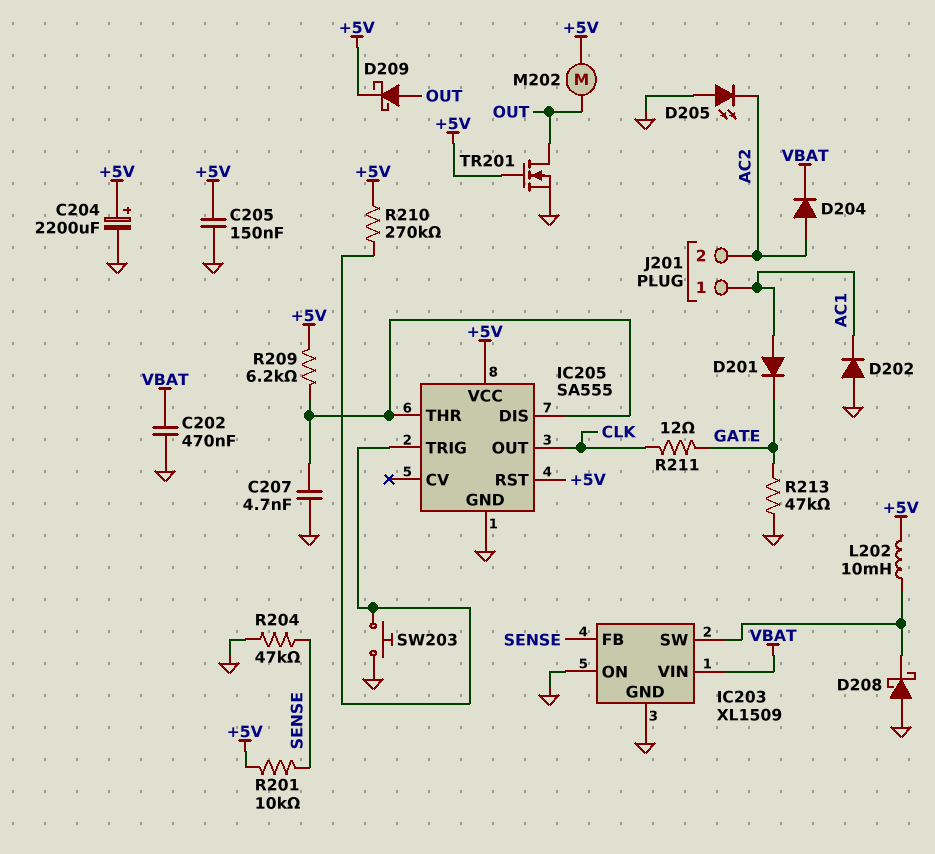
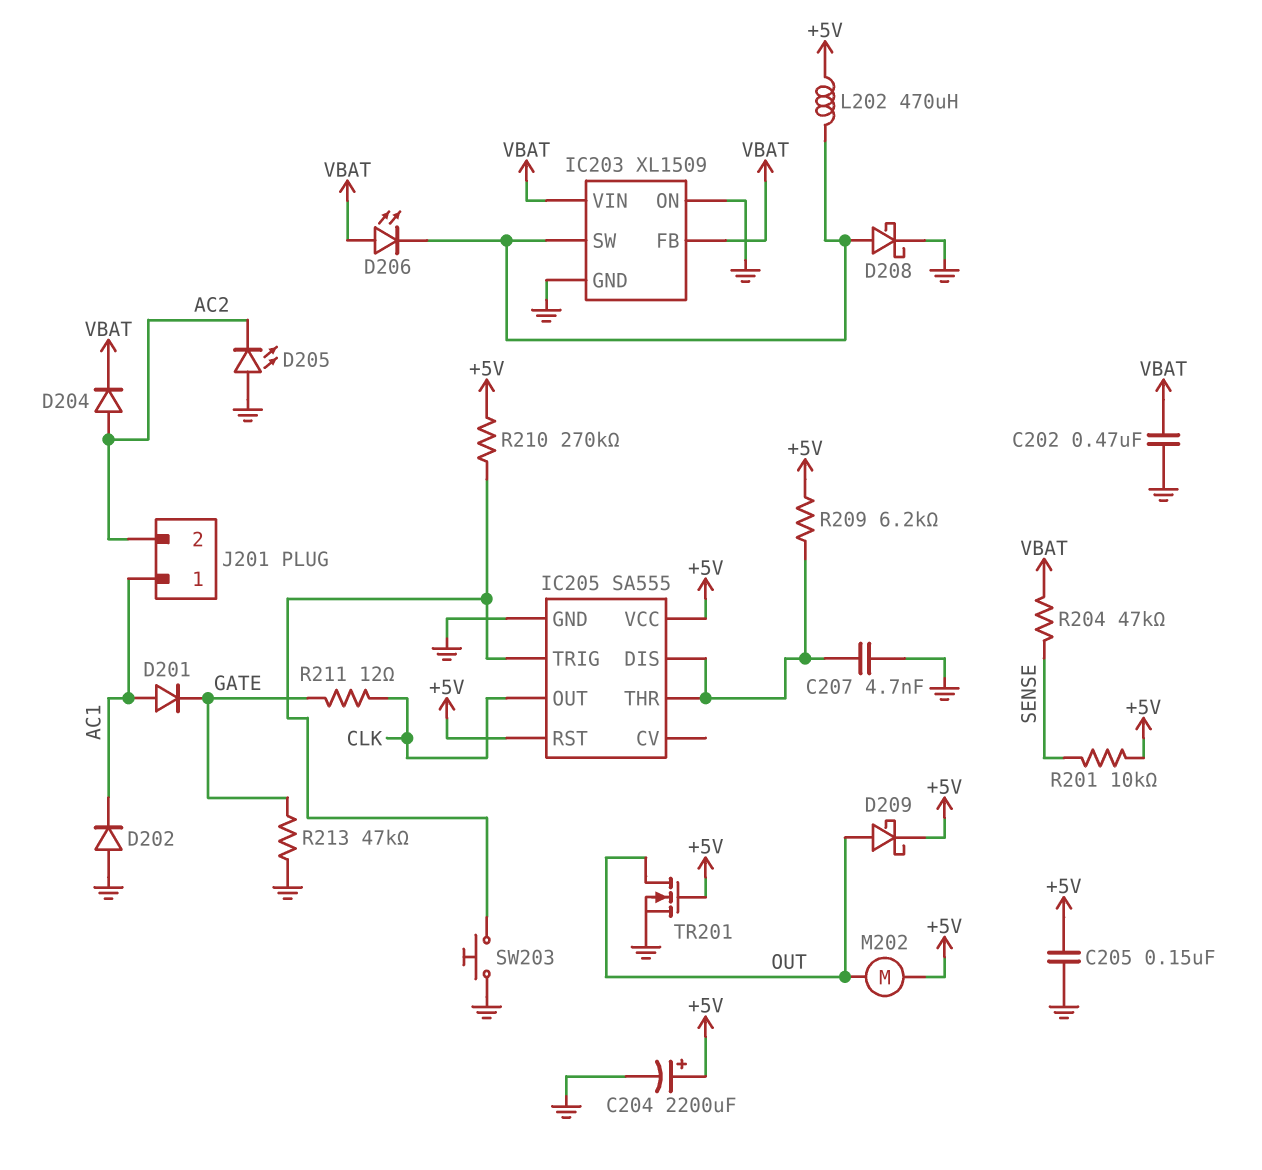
D206: none -> LED (A VBAT, K IC203/SW)
D208: schottky (A GND, K IC203/SW) -> schottky (A IC203/SW, K GND)
IC203 pin FB: SENSE -> VBAT
L202: 10mH (+5V, IC203/SW) -> 470uH (+5V, IC203/SW)
R204: 47k (GND, SENSE) -> 47k (SENSE, VBAT)

